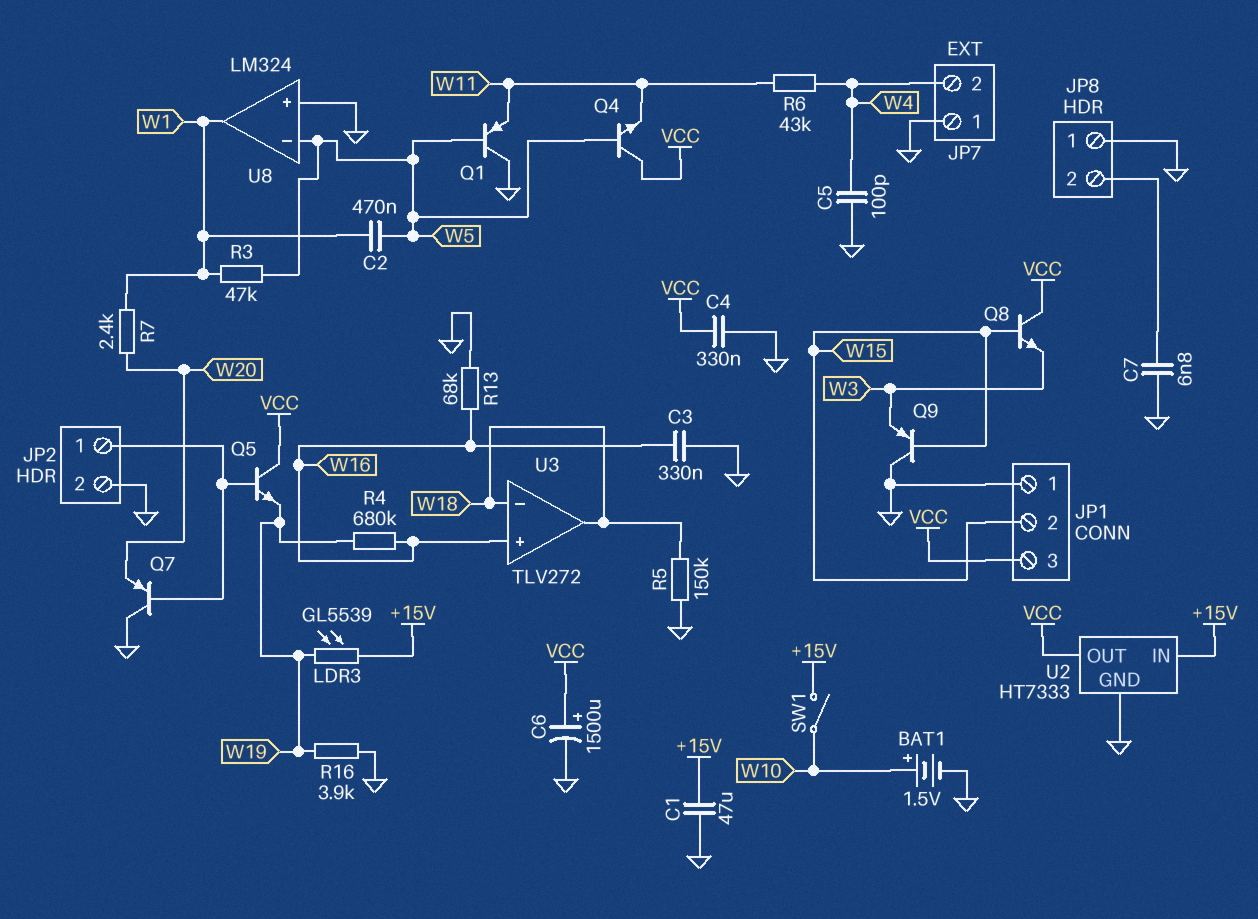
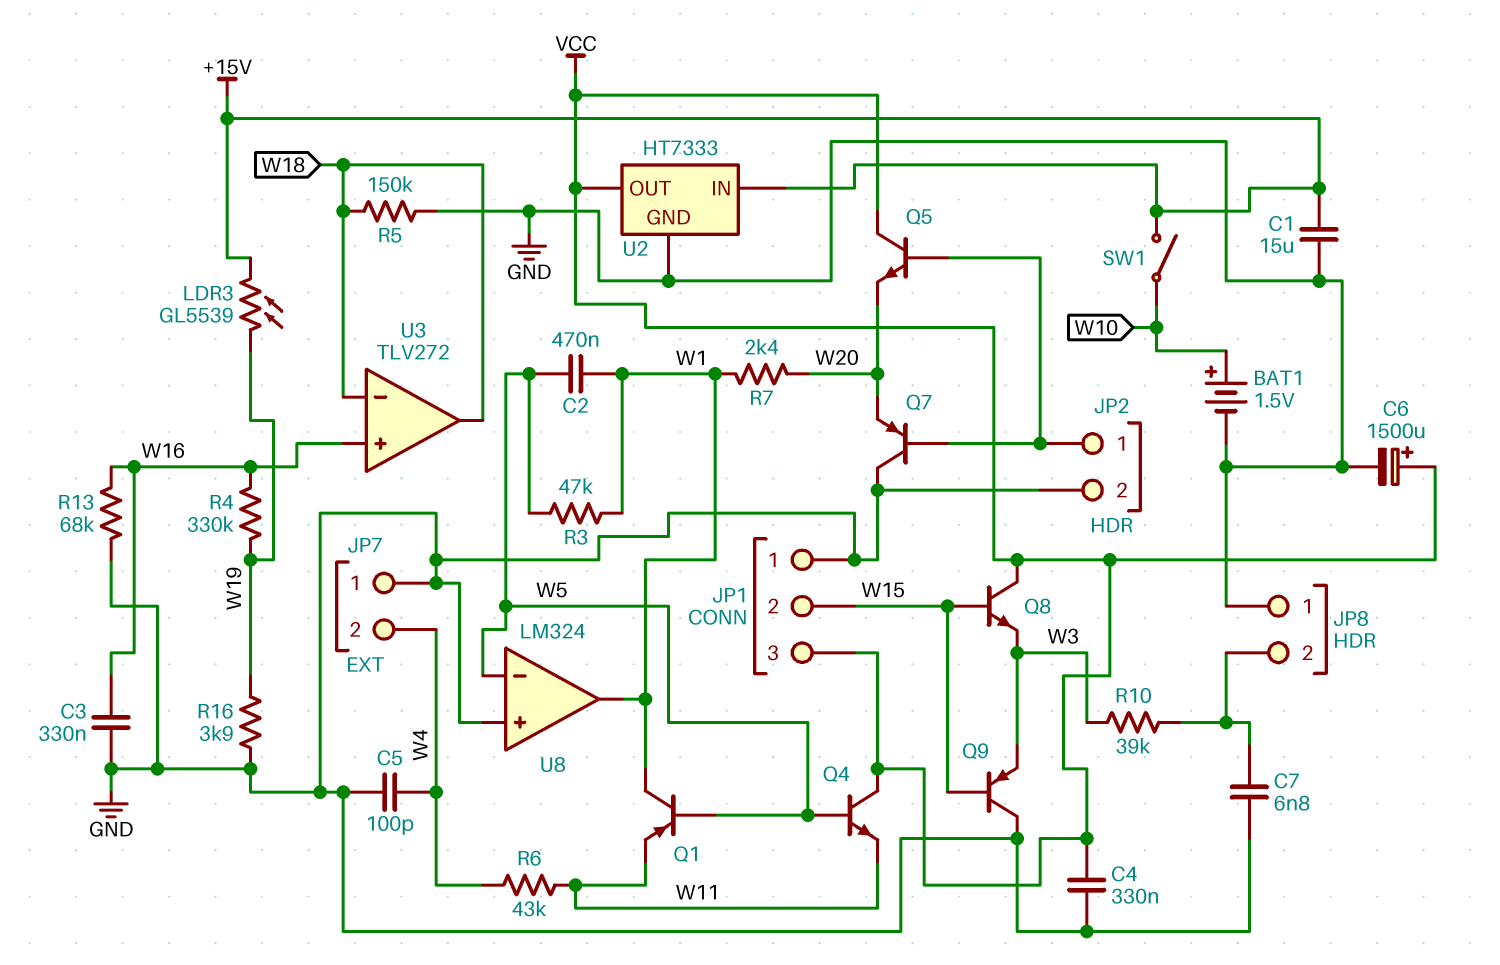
C1: 47uF (+15V, GND) -> 15uF (+15V, GND)
Q1: PNP (B W5, C GND, E W11) -> PNP (B W5, C W1, E W11)
Q5: NPN (B JP2/1, C VCC, E W19) -> NPN (B JP2/1, C VCC, E W20)
R4: 680k (W16, W19) -> 330k (W16, W19)
R10: none -> 39k (JP8/2, W3)

